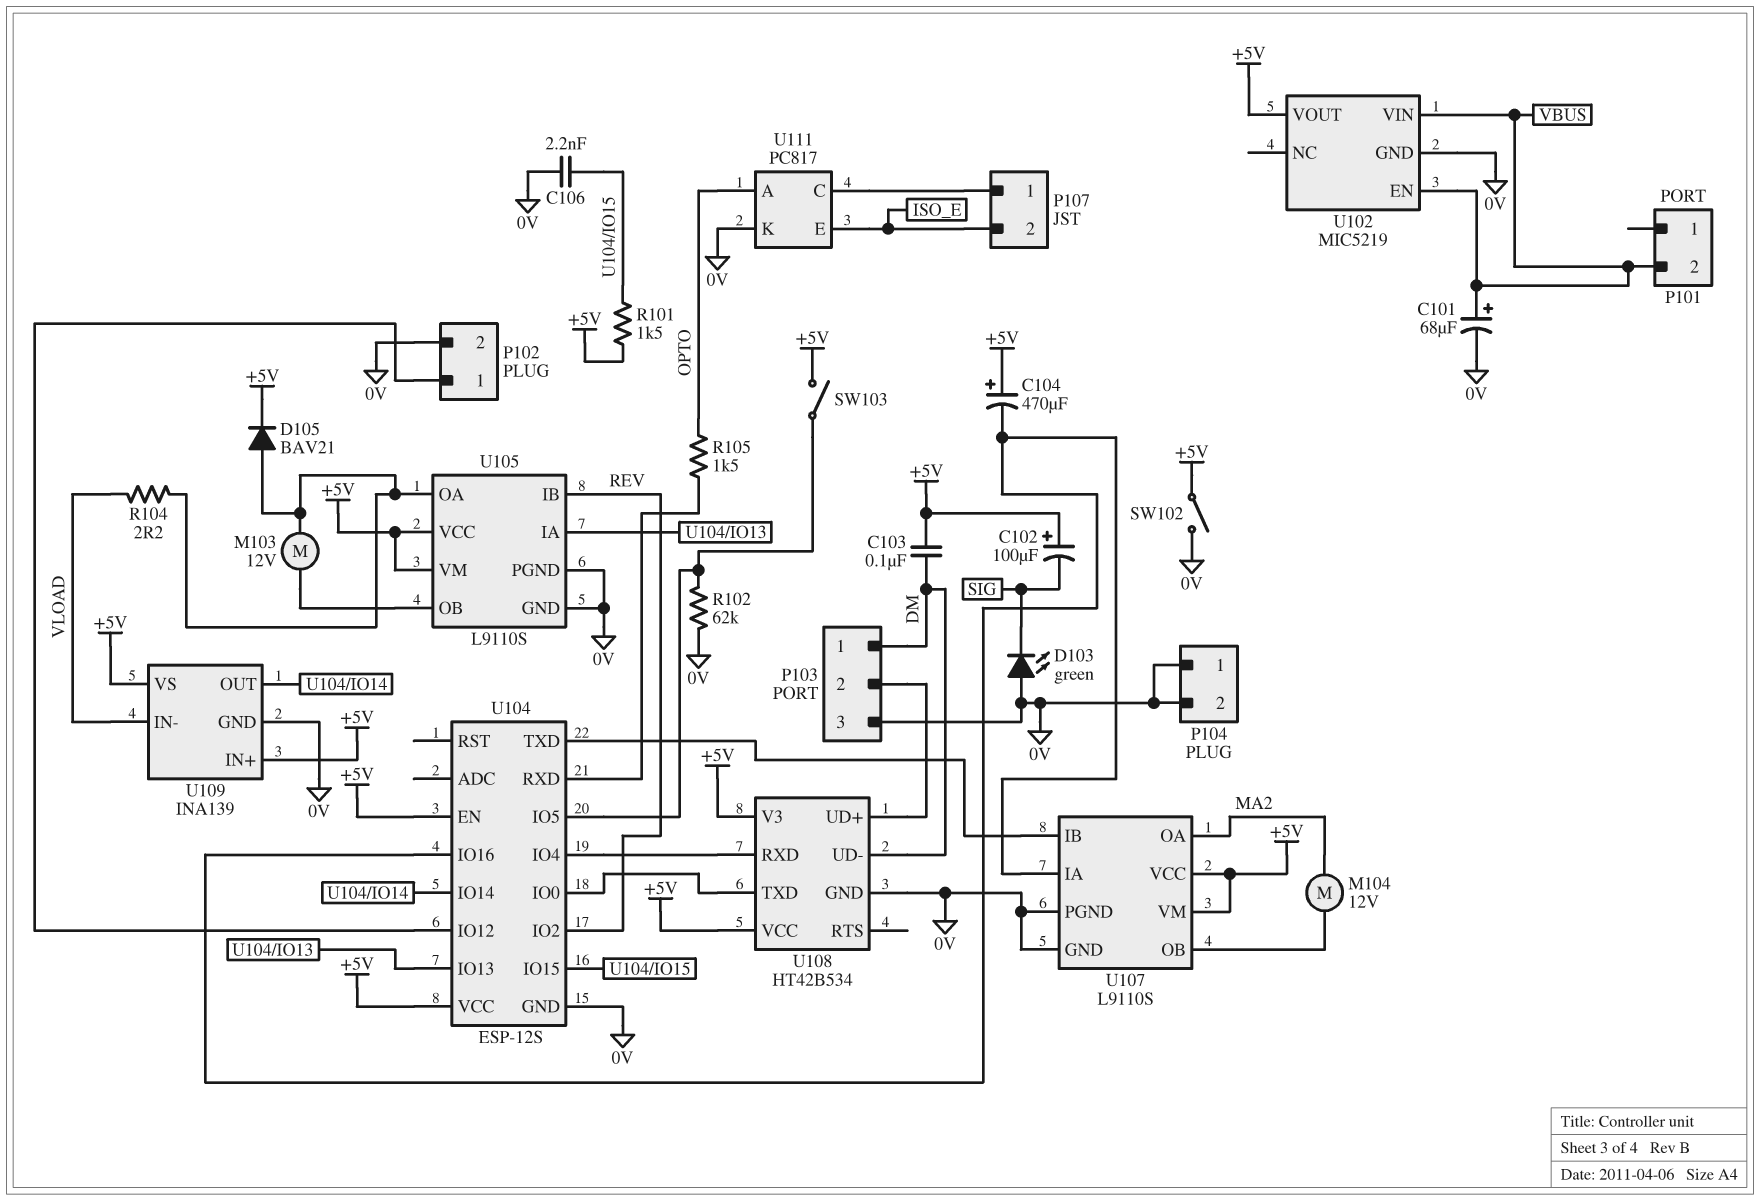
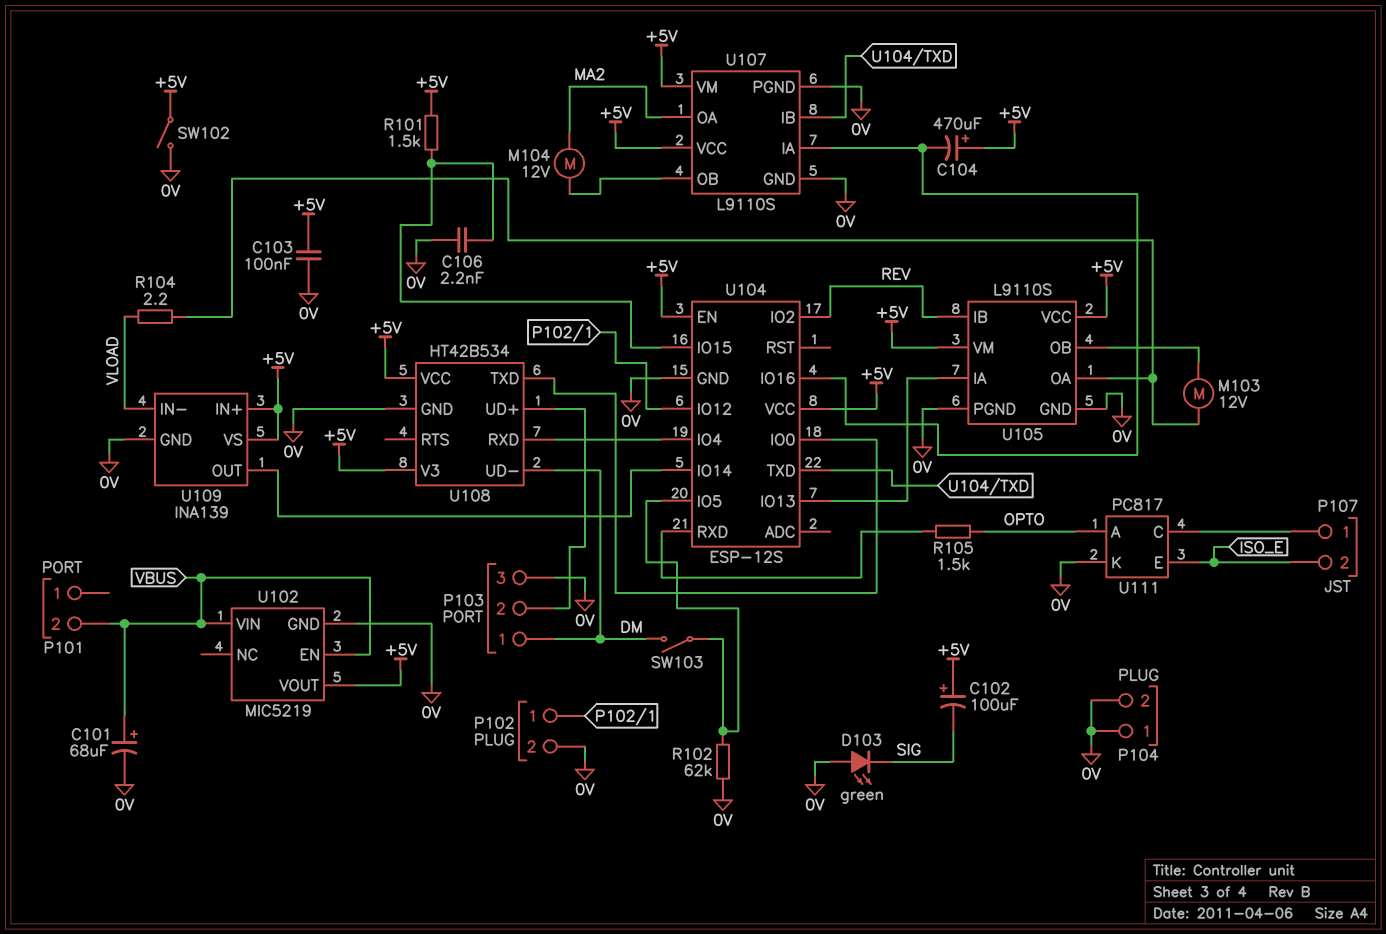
C103: 100nF (+5V, DM) -> 100nF (+5V, 0V)
D105: diode BAV21 (A U105/OA, K +5V) -> none
SW103: switch (+5V, U104/IO5) -> switch (DM, U104/IO5)

